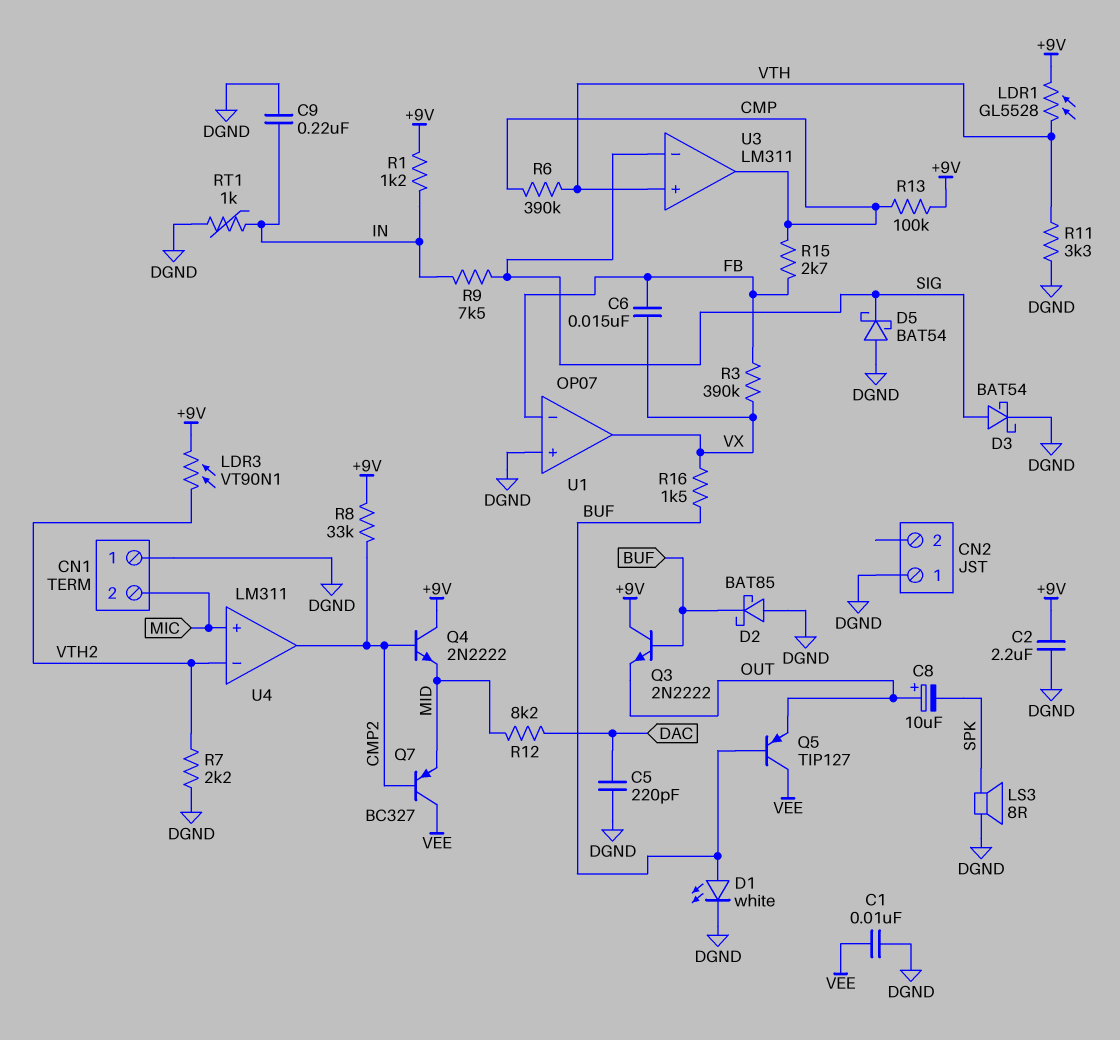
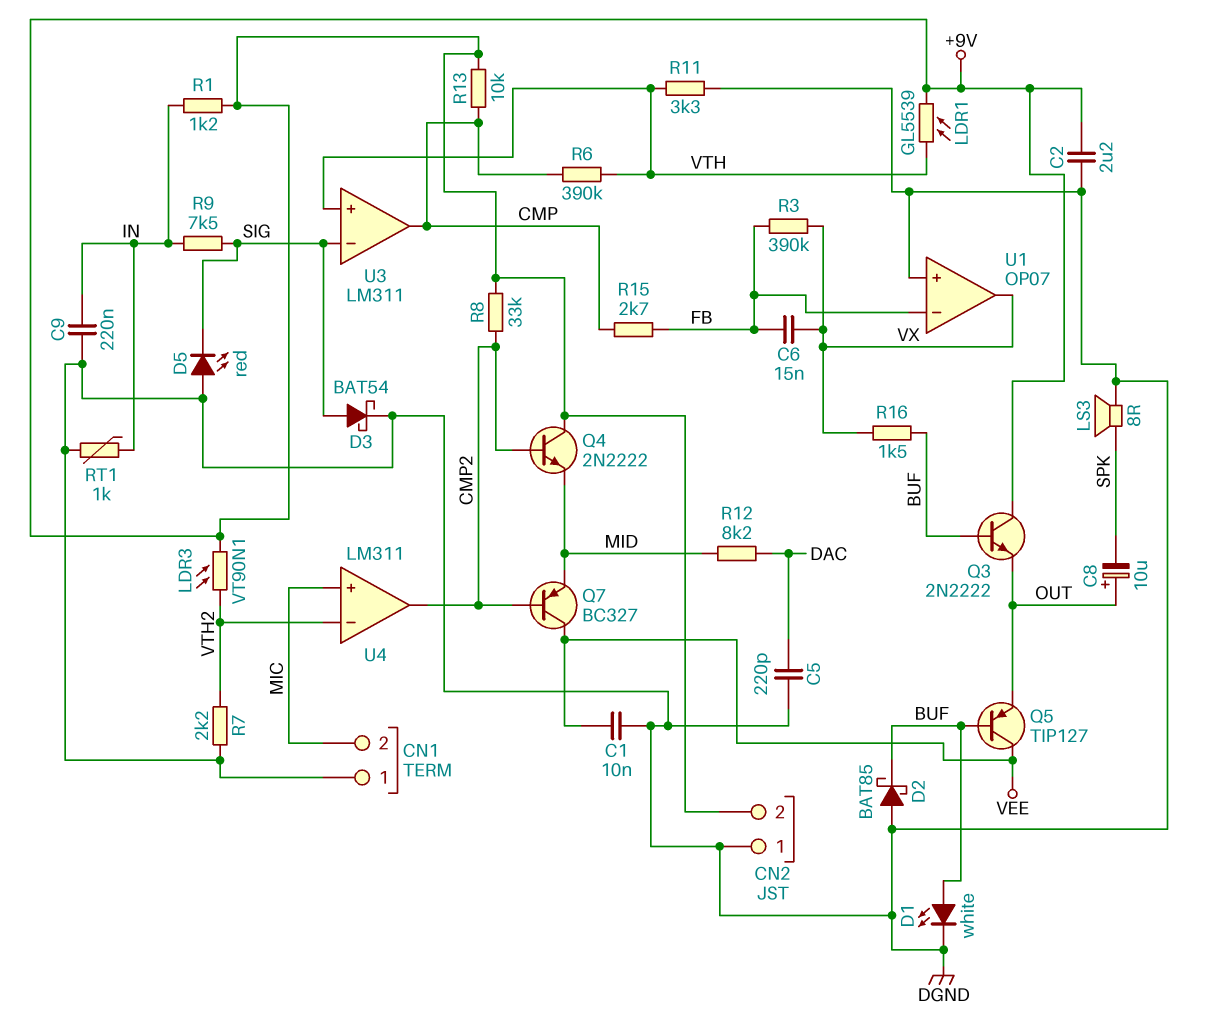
CN2 pin 2: none -> +9V
D5: schottky BAT54 (A DGND, K SIG) -> LED red (A DGND, K SIG)
LDR1: GL5528 (+9V, VTH) -> GL5539 (+9V, VTH)
R13: 100k (+9V, CMP) -> 10k (+9V, CMP)

